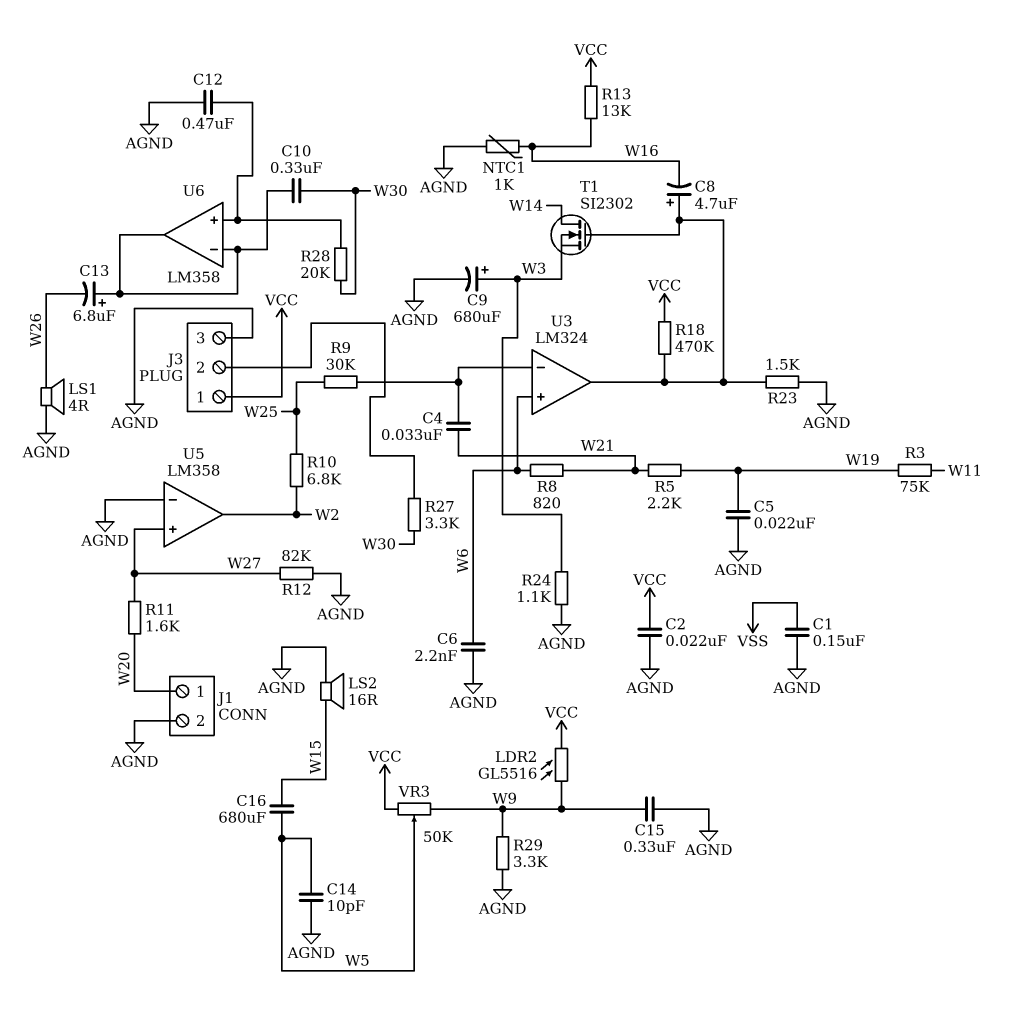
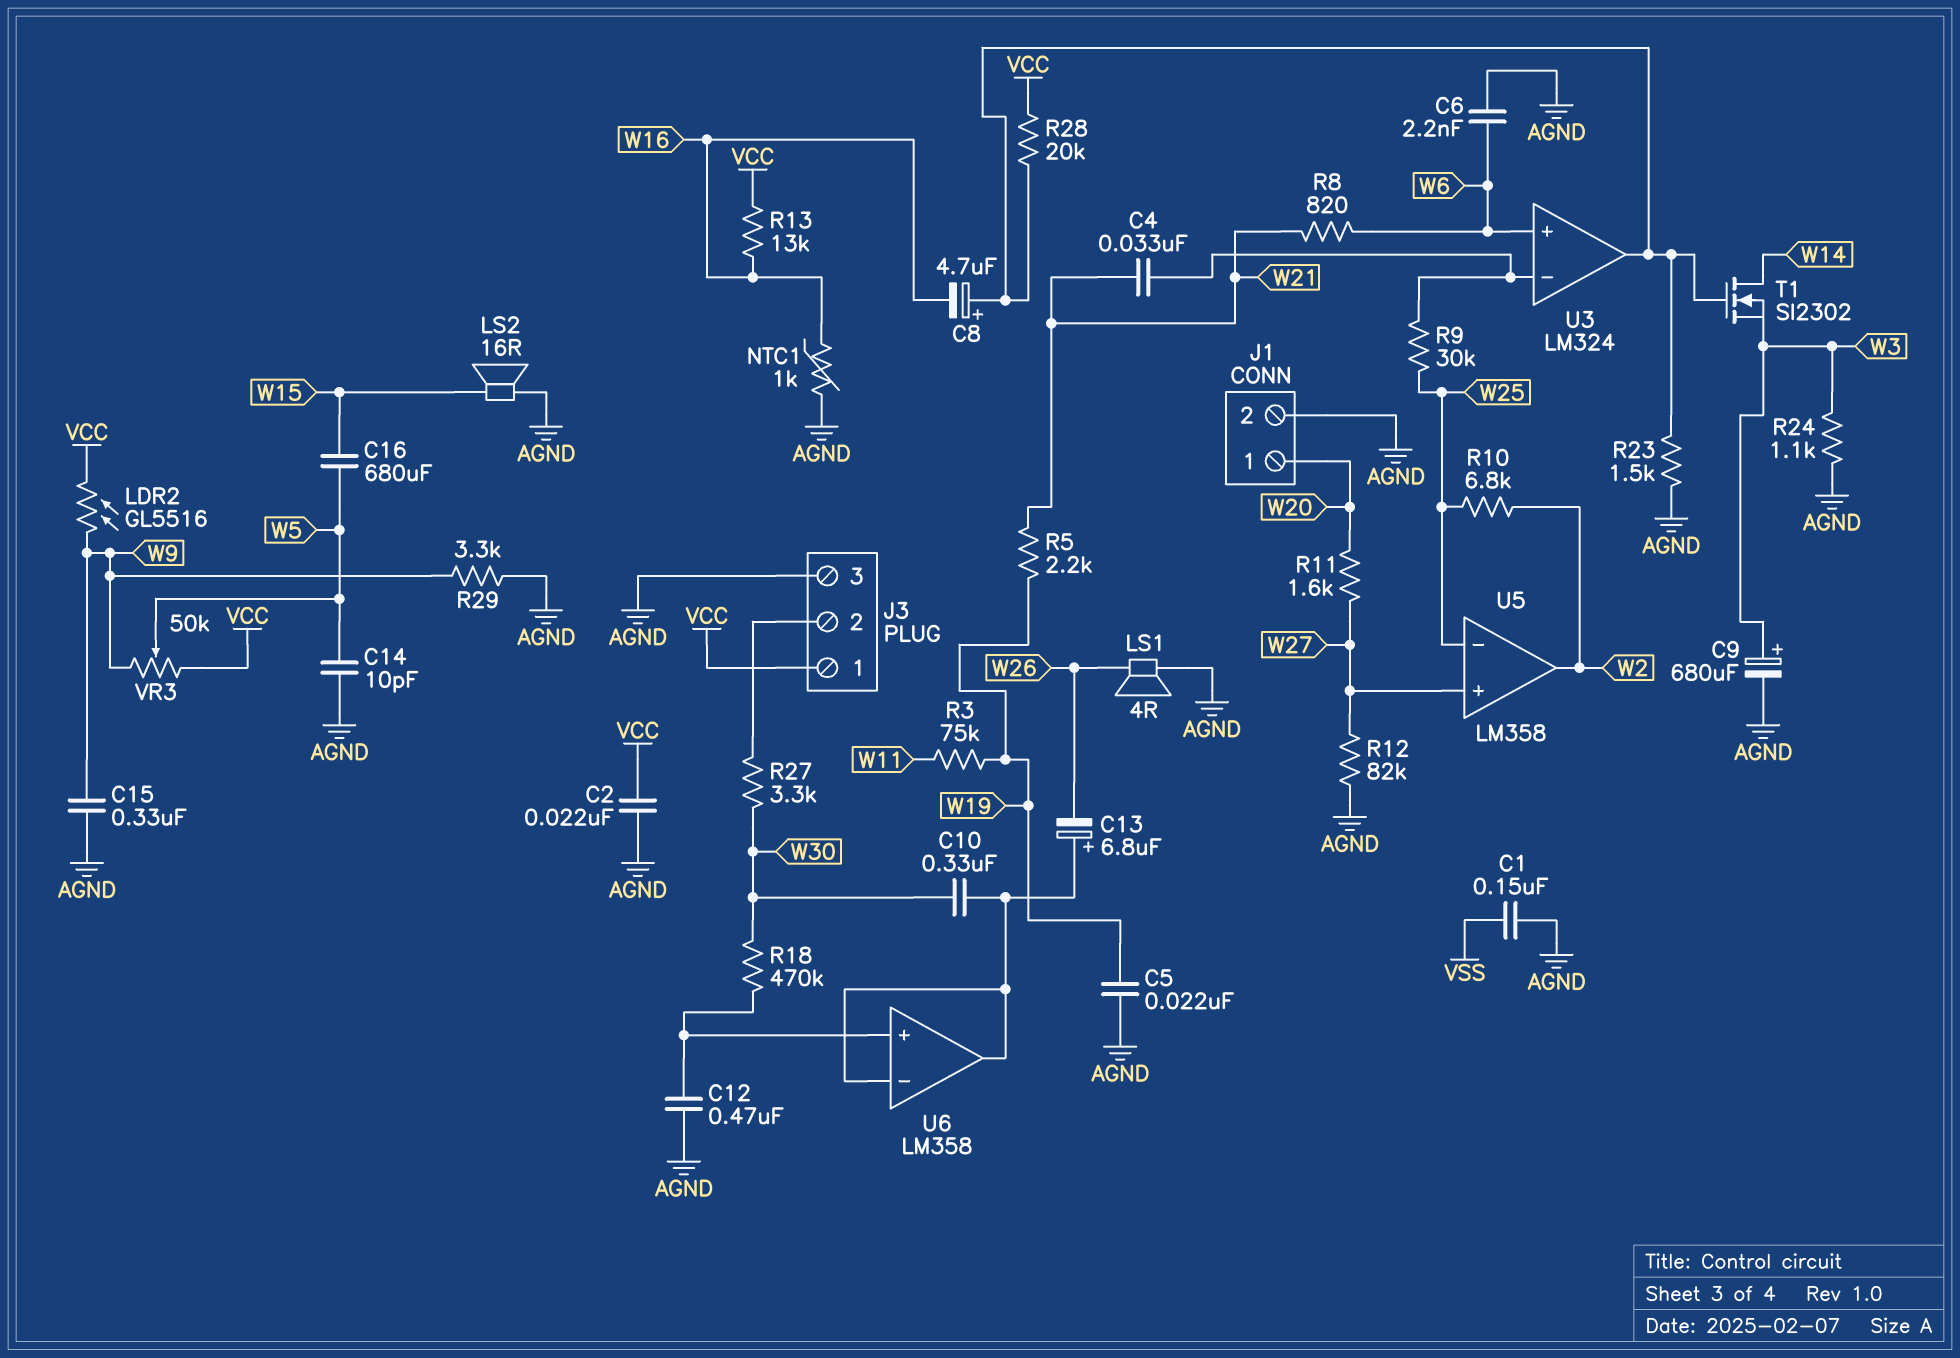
R18: 470k (U3/out, VCC) -> 470k (U6/in+, W30)
R28: 20k (U6/in+, W30) -> 20k (U3/out, VCC)
U5 pin in-: AGND -> W25

